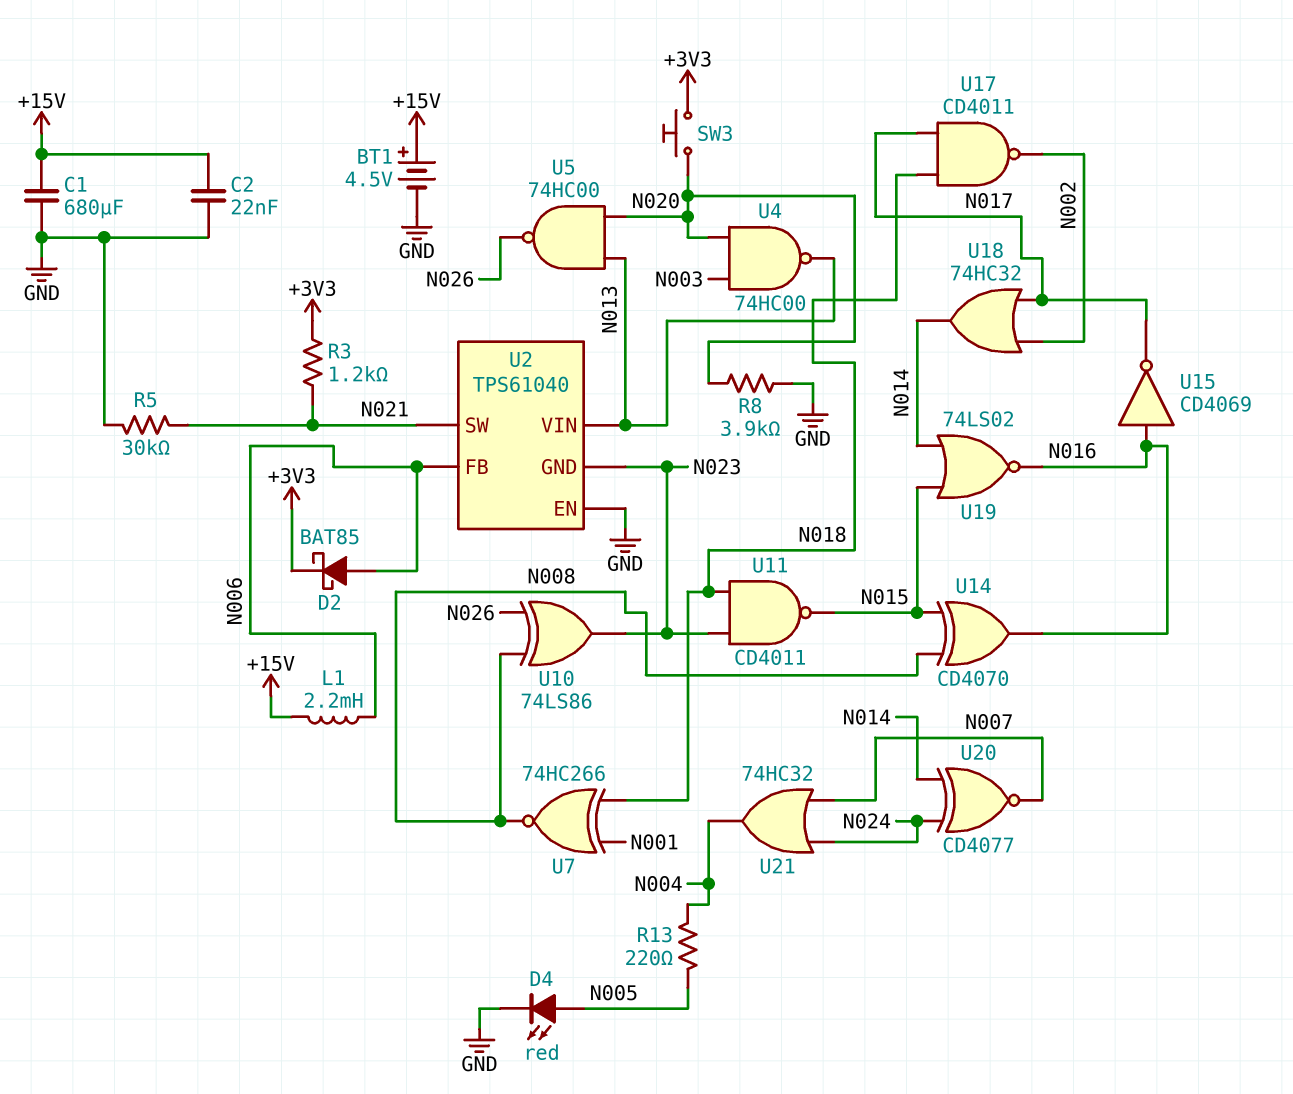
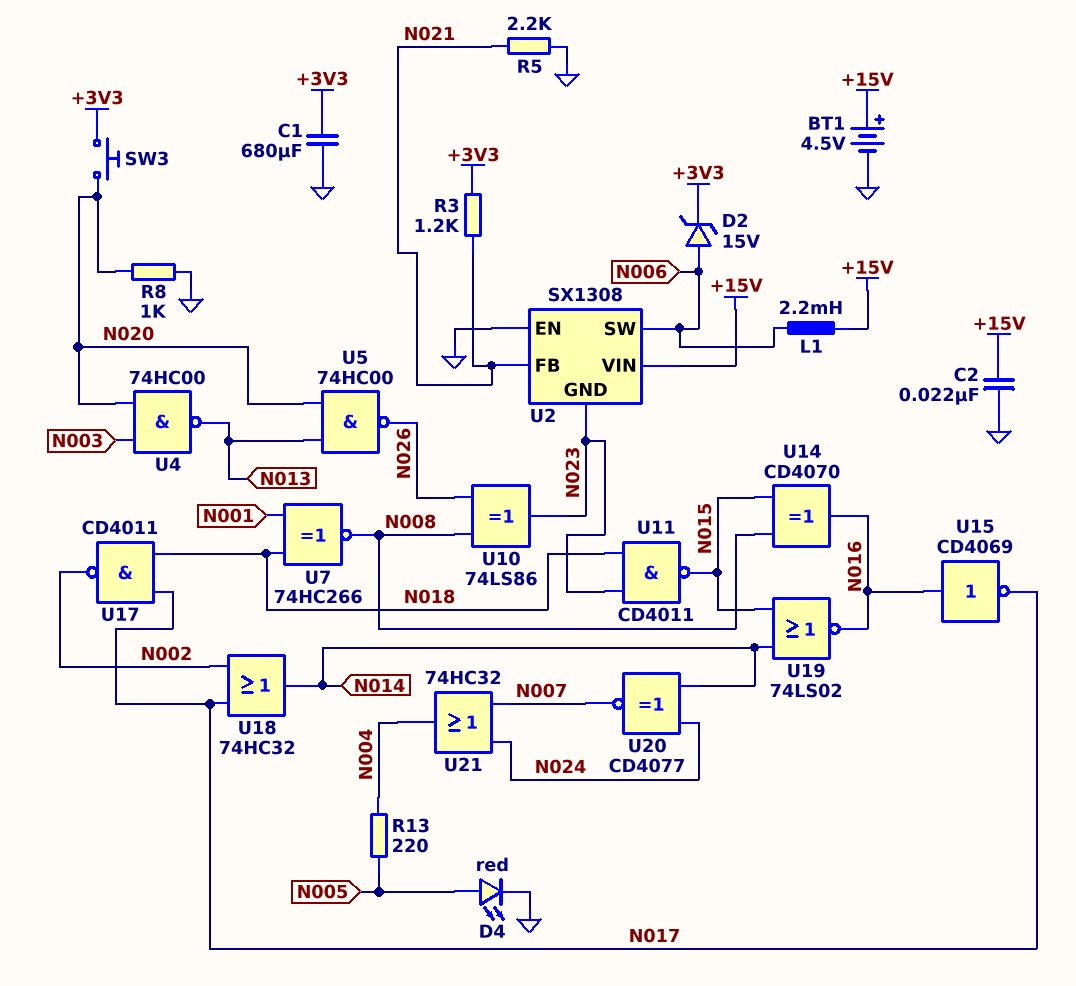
C1: 680uF (+15V, GND) -> 680uF (+3V3, GND)
D2: schottky BAT85 (A N006, K +3V3) -> zener 15V (A N006, K +3V3)
R5: 30k (GND, N021) -> 2.2k (GND, N021)
R8: 3.9k (GND, N020) -> 1k (GND, N020)
U2: TPS61040 -> SX1308
U2 pin FB: N006 -> N021
U2 pin SW: N021 -> N006
U2 pin VIN: N013 -> +15V

